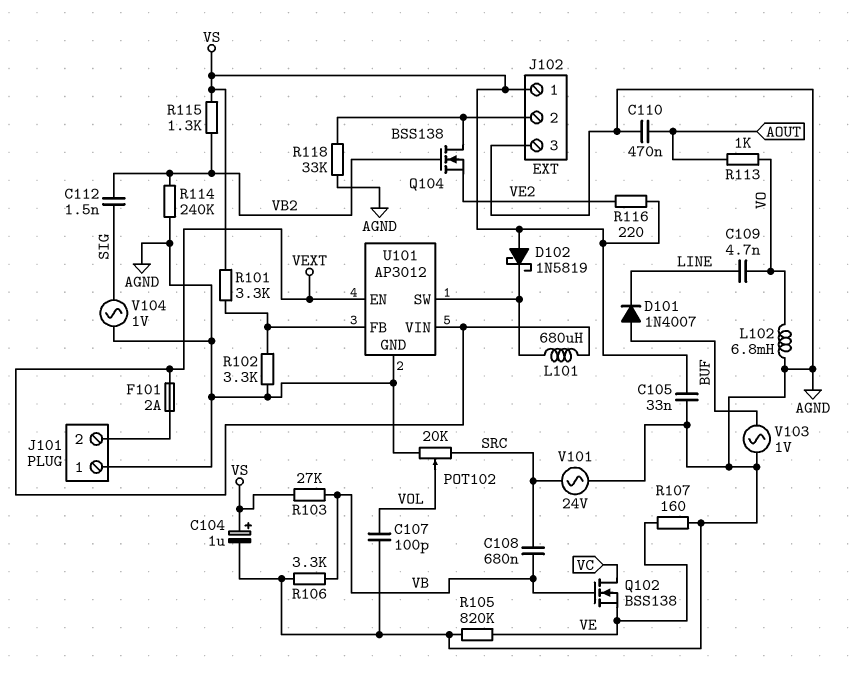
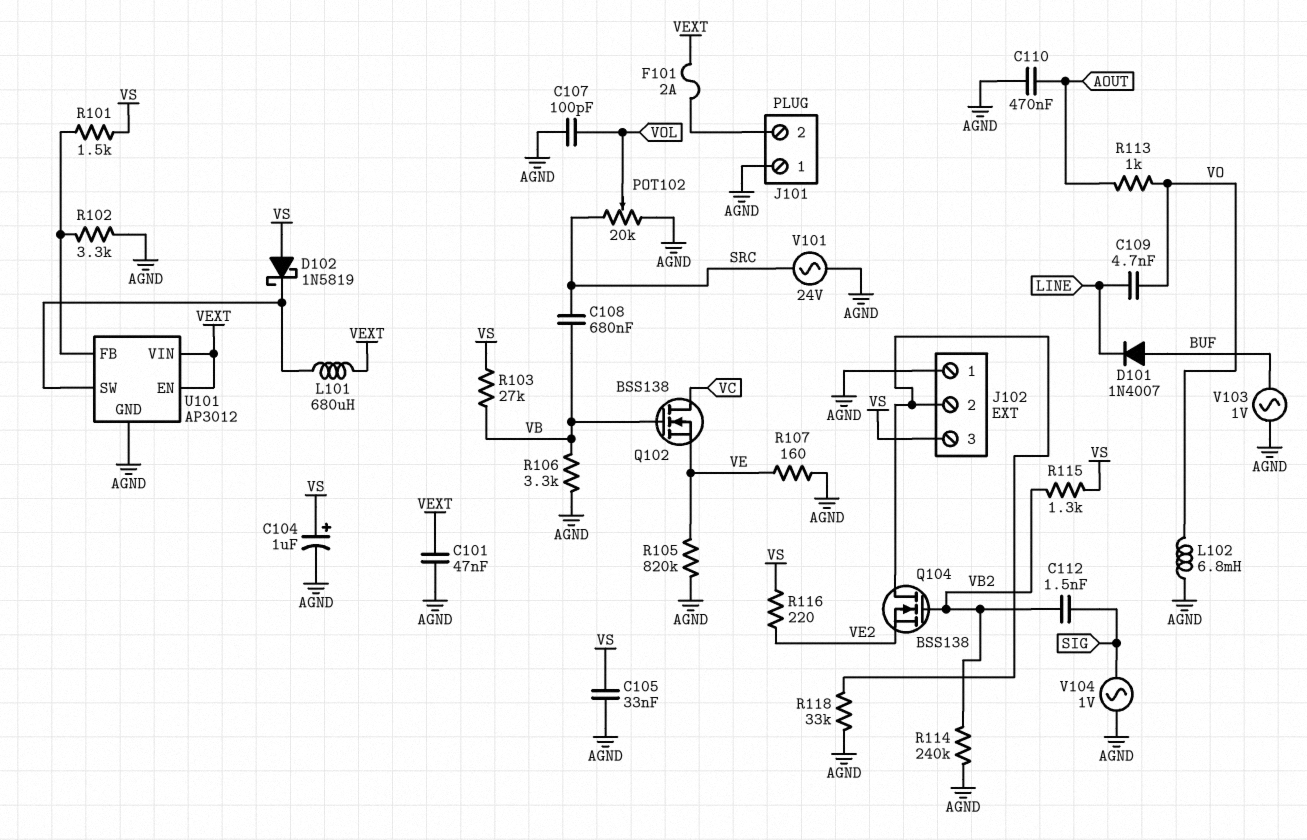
C101: none -> 47nF (AGND, VEXT)
J102 pin 1: VS -> AGND
J102 pin 3: AGND -> VS
R101: 3.3k (U101/FB, VS) -> 1.5k (U101/FB, VS)

